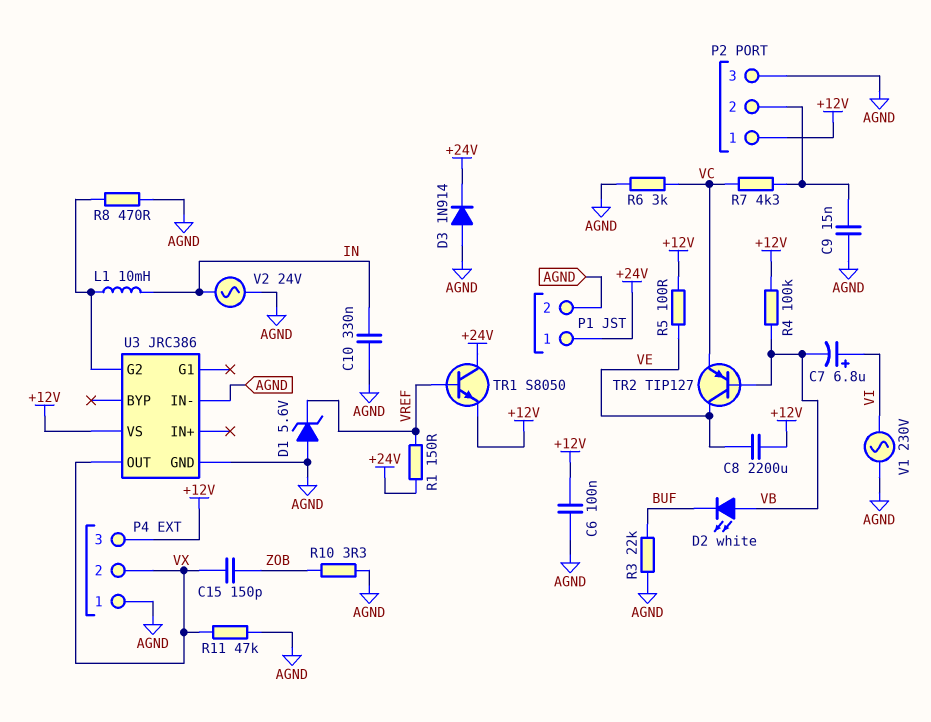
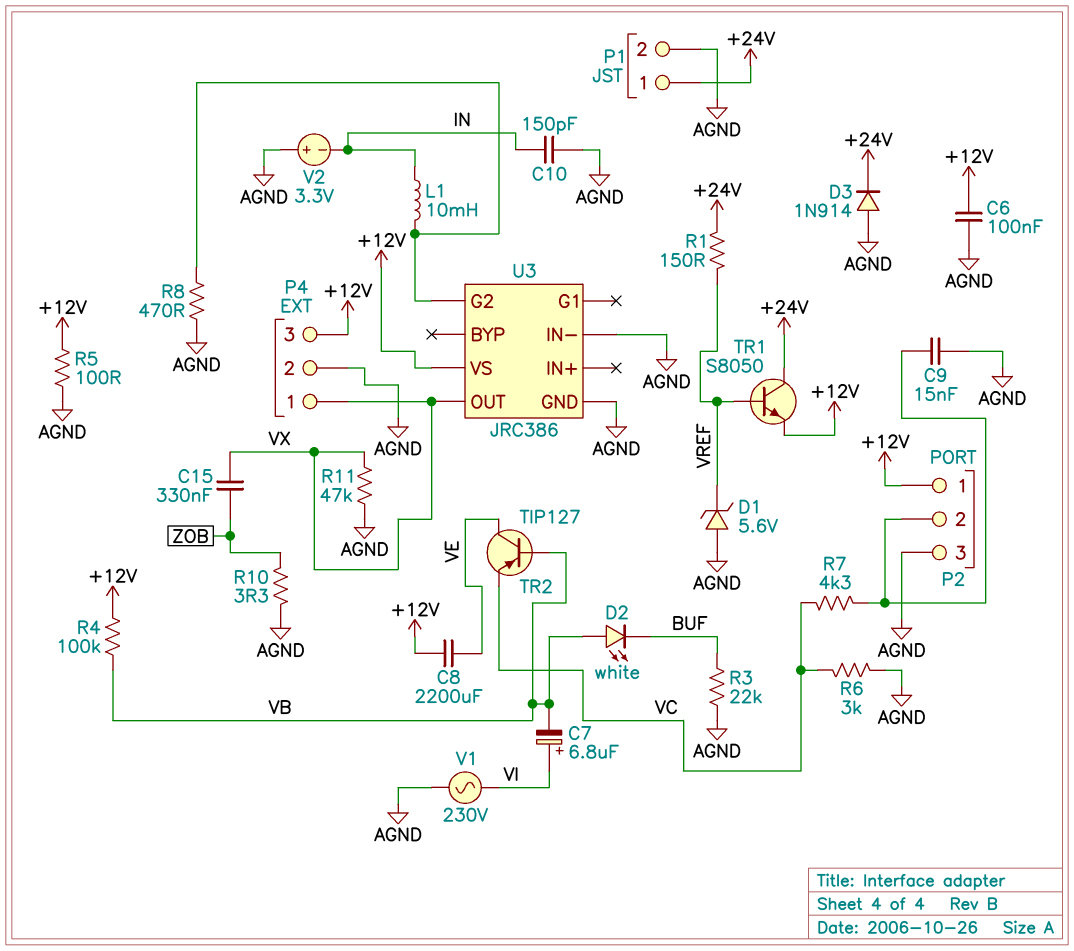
C10: 330nF (AGND, IN) -> 150pF (AGND, IN)
C15: 150pF (VX, ZOB) -> 330nF (VX, ZOB)
P4 pin 1: AGND -> VX
P4 pin 2: VX -> AGND
R5: 100 (+12V, VE) -> 100 (+12V, AGND)
V2: AC 24V (AGND, IN) -> 3.3V (plus AGND, minus IN)

